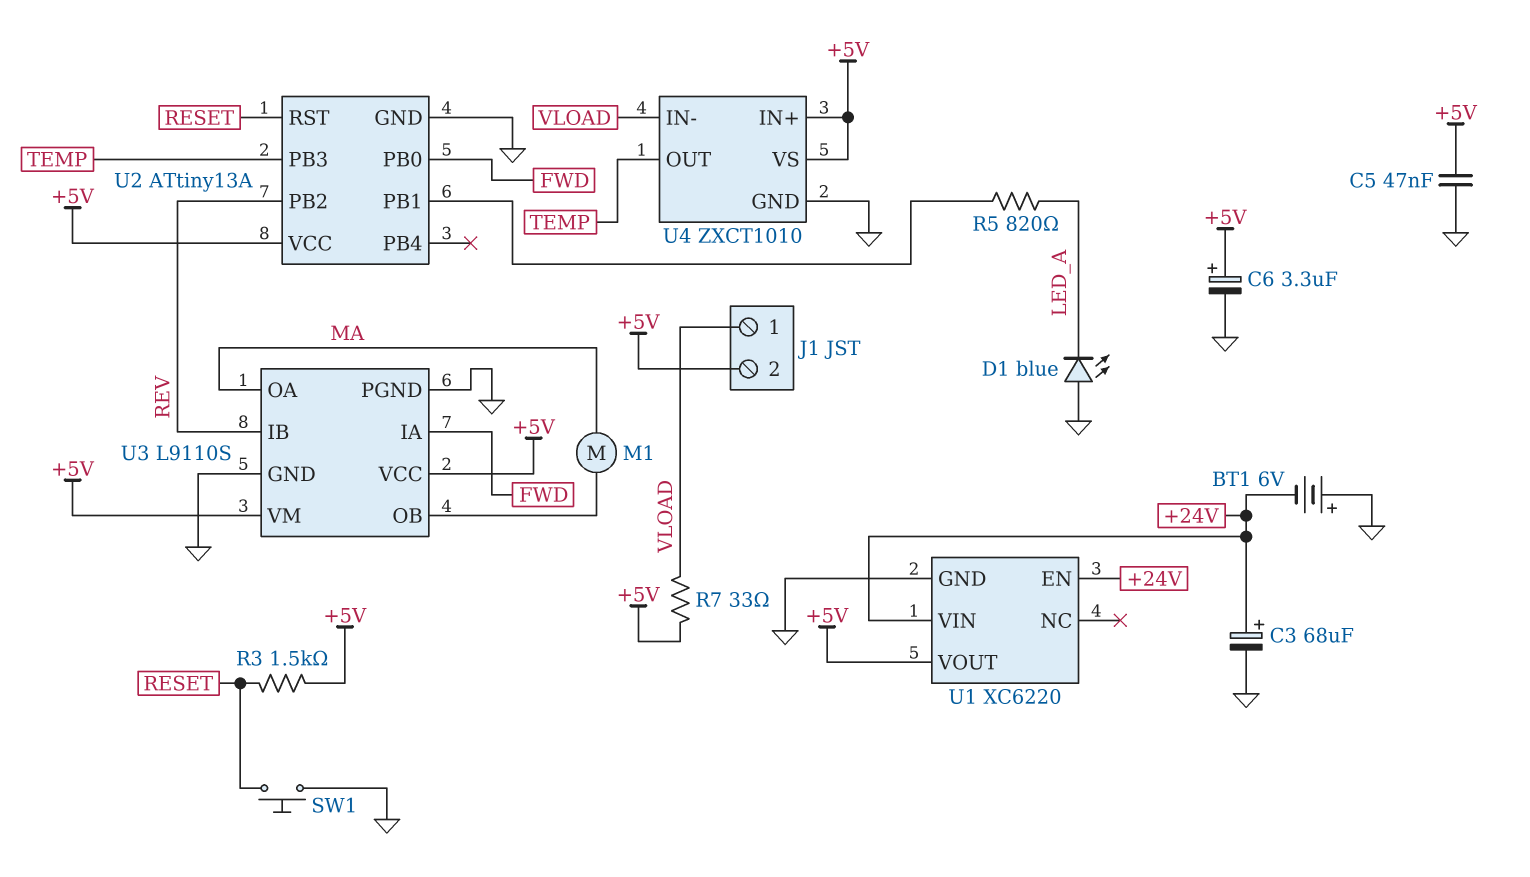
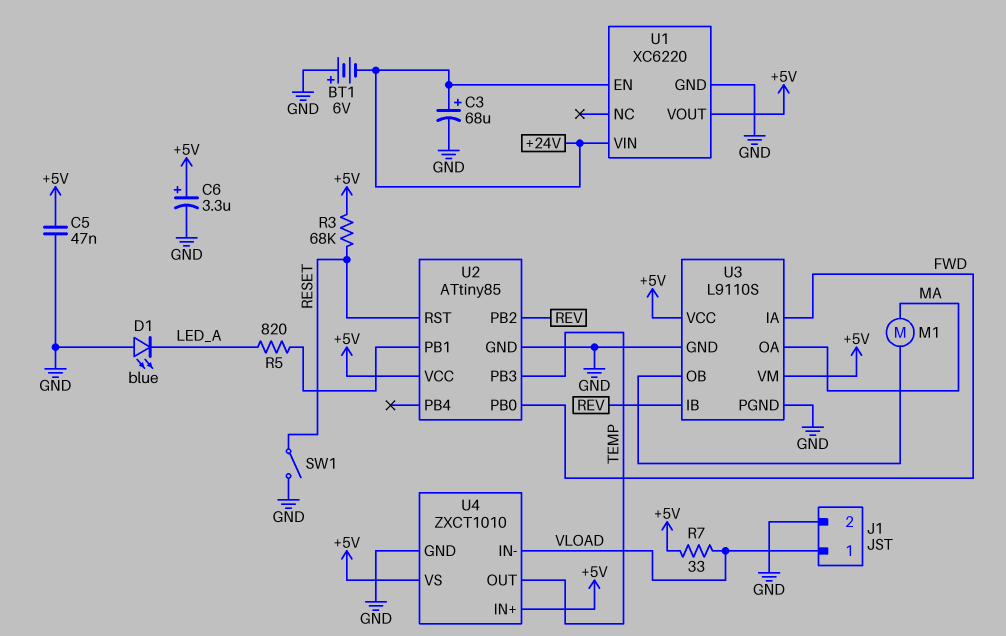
J1 pin 2: +5V -> GND
R3: 1.5k (+5V, RESET) -> 68k (+5V, RESET)
SW1: button (GND, RESET) -> switch (GND, RESET)
U2: ATtiny13A -> ATtiny85

